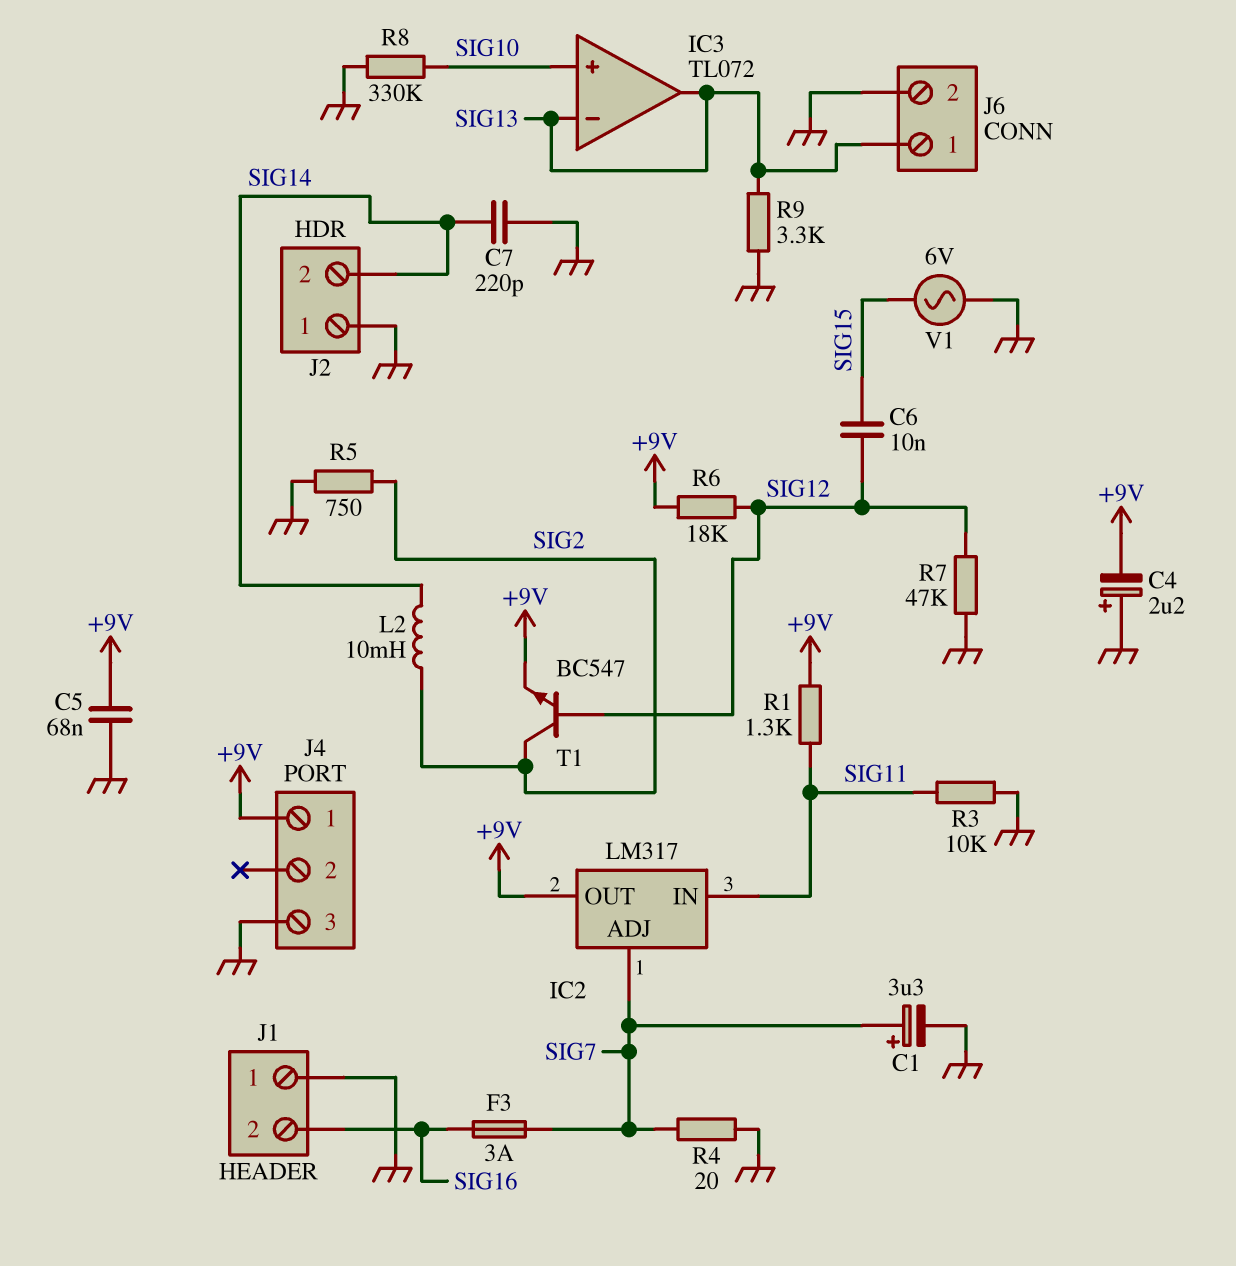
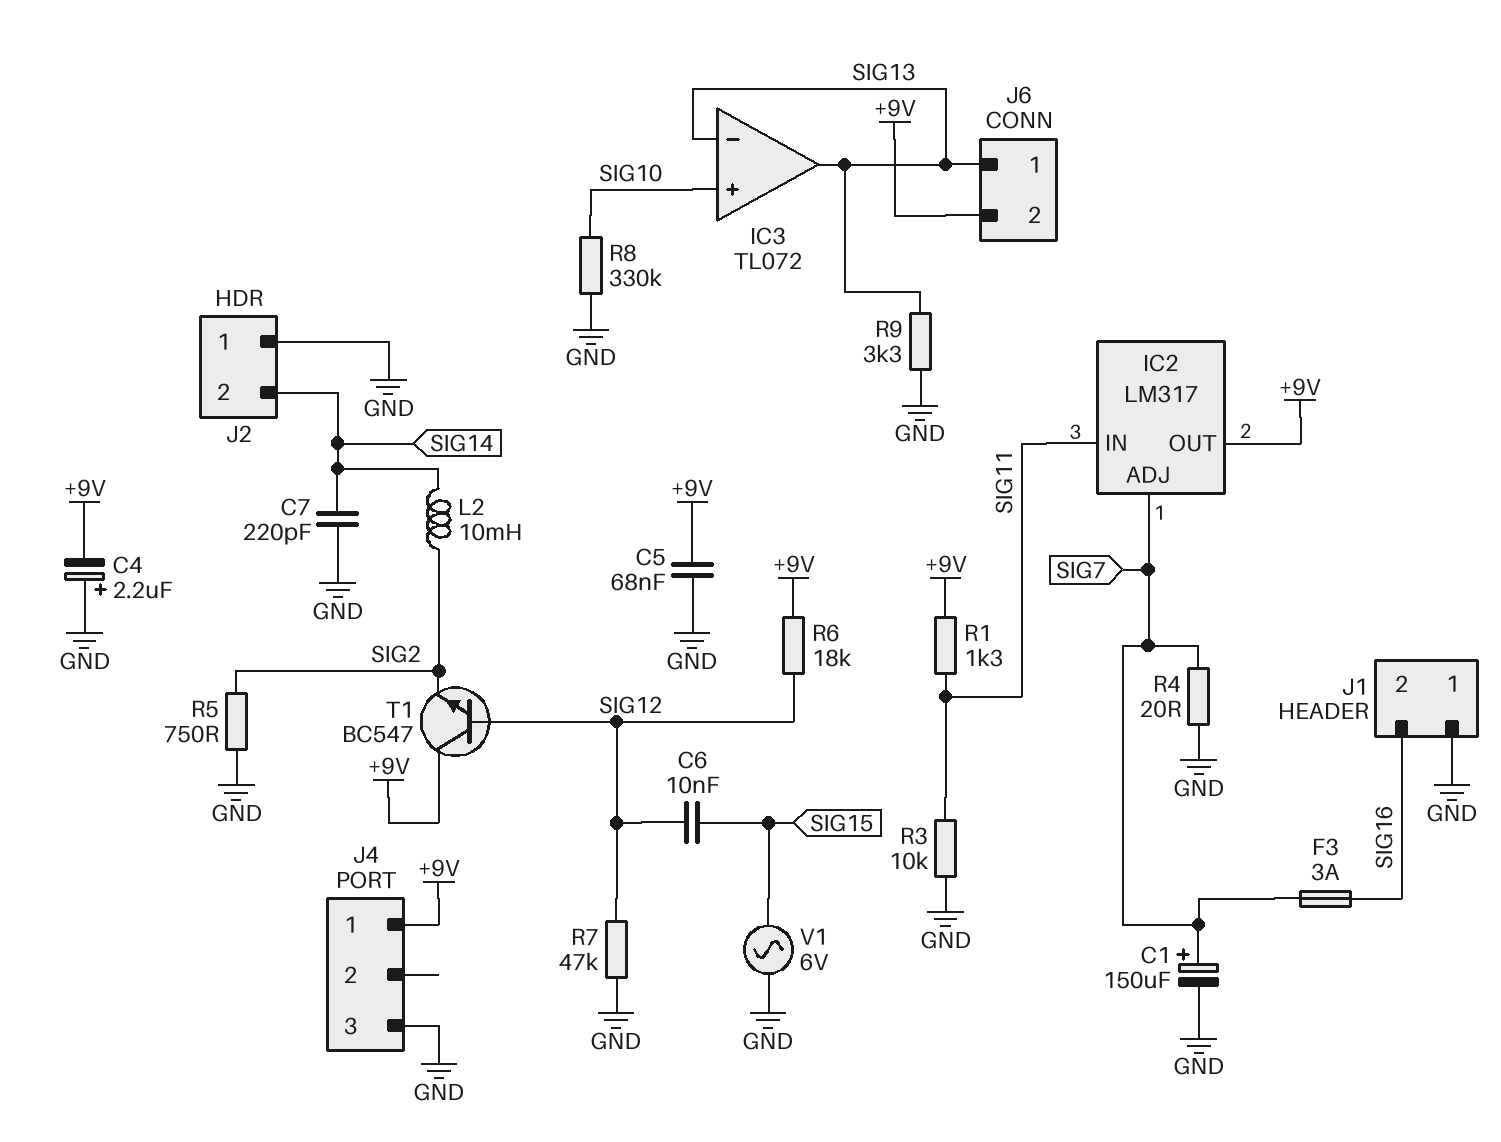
C1: 3.3uF (plus SIG7, minus GND) -> 150uF (plus SIG7, minus GND)
J6 pin 2: GND -> +9V
T1: NPN BC547 (B SIG12, C SIG2, E +9V) -> NPN BC547 (B SIG12, C +9V, E SIG2)

